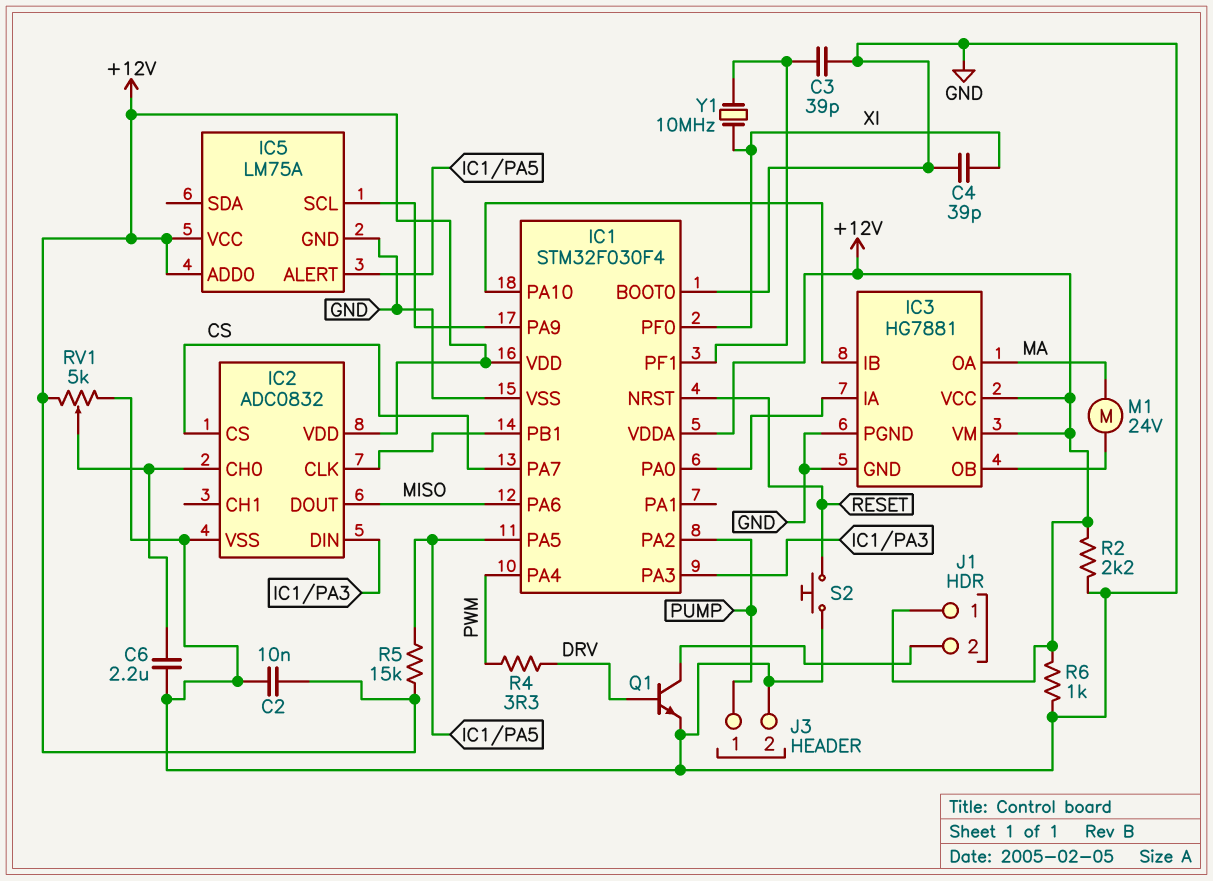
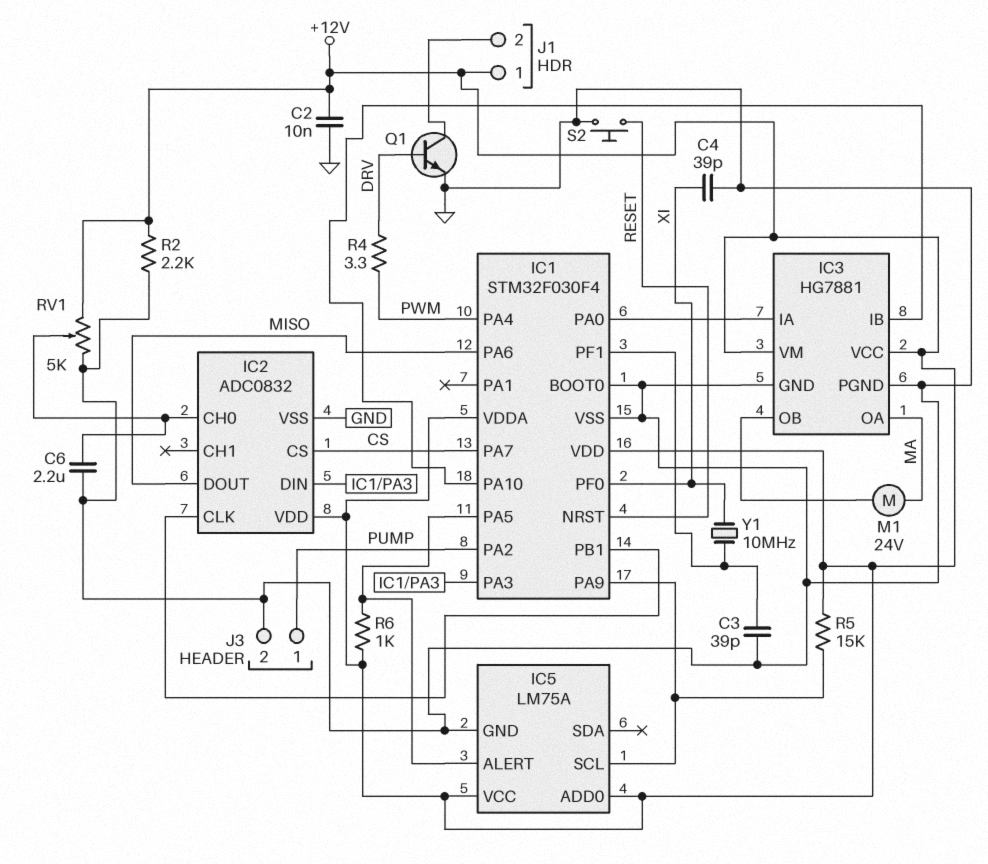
R5: 15k (+12V, IC1/PA5) -> 15k (+12V, IC1/PA9)
R6: 1k (+12V, GND) -> 1k (+12V, IC1/PA5)

